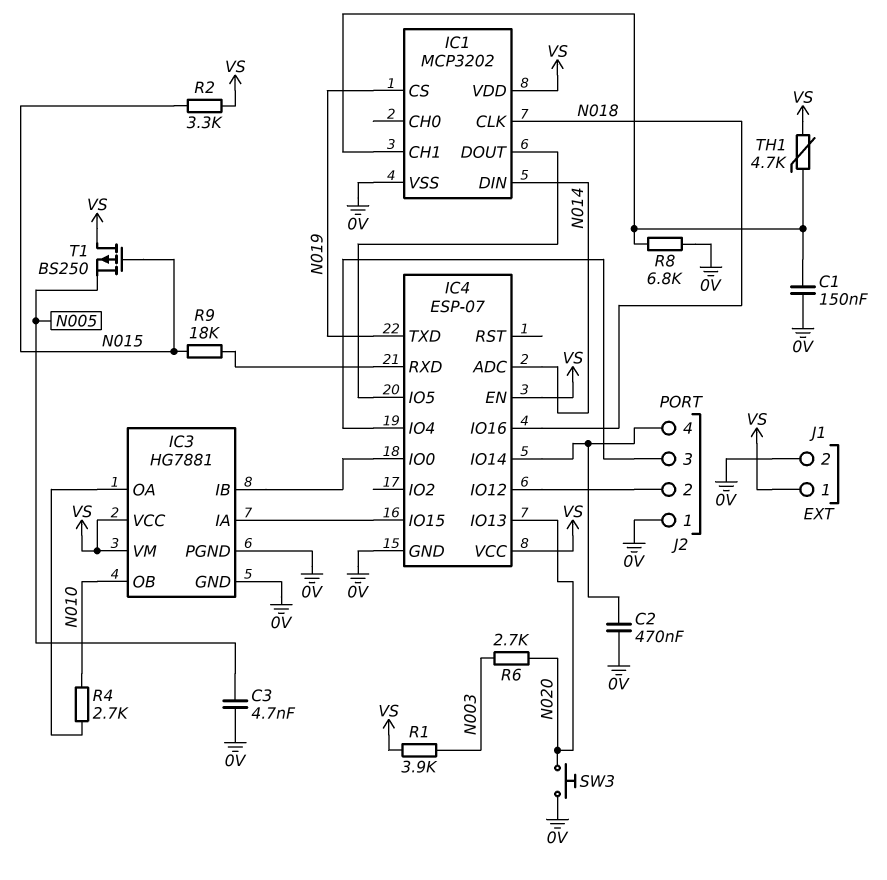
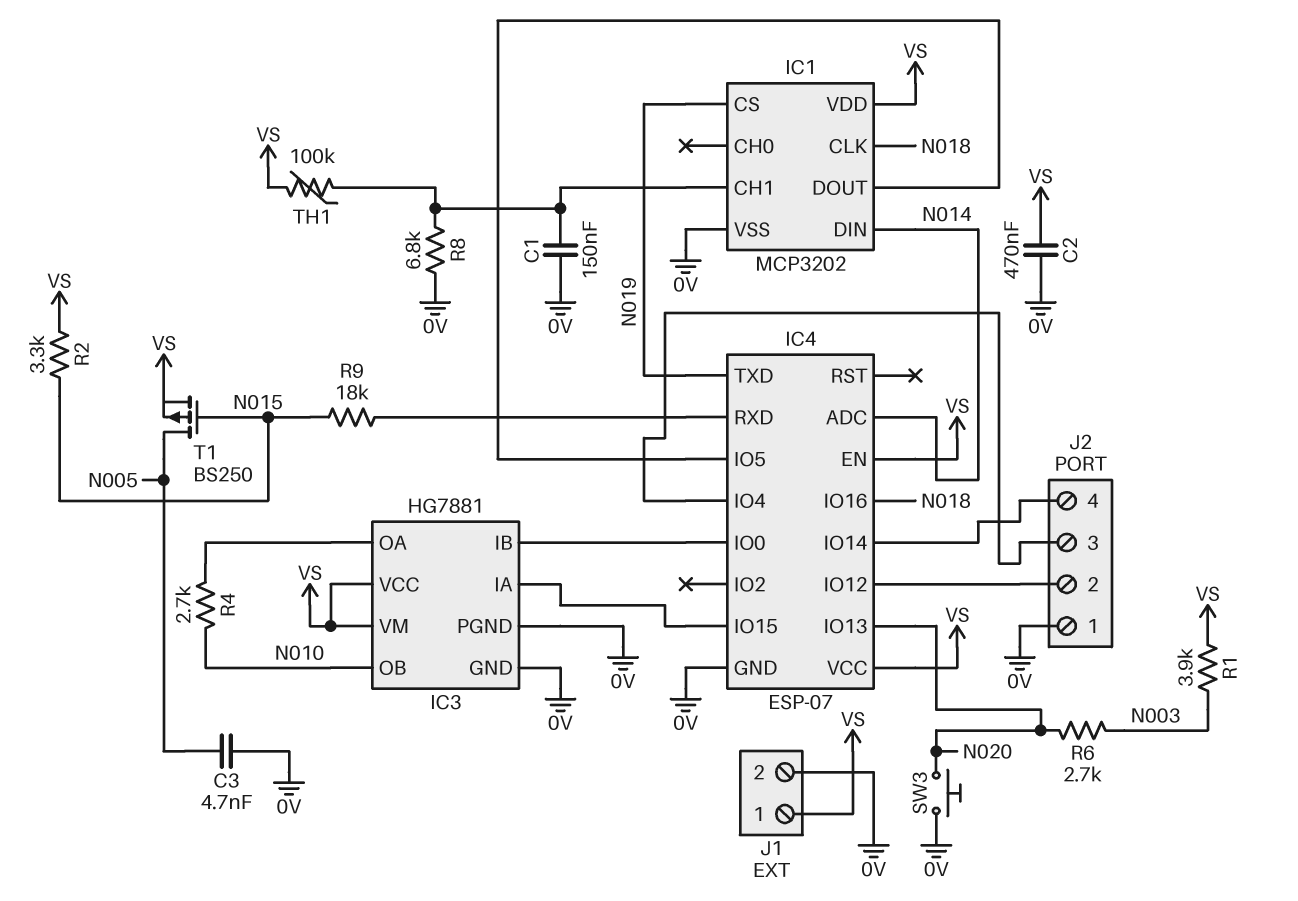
C2: 470nF (0V, IC4/IO14) -> 470nF (0V, VS)
T1: PMOS BS250 (G N015, D VS, S N005) -> PMOS BS250 (G N015, D N005, S VS)
TH1: 4.7k (IC1/CH1, VS) -> 100k (IC1/CH1, VS)

